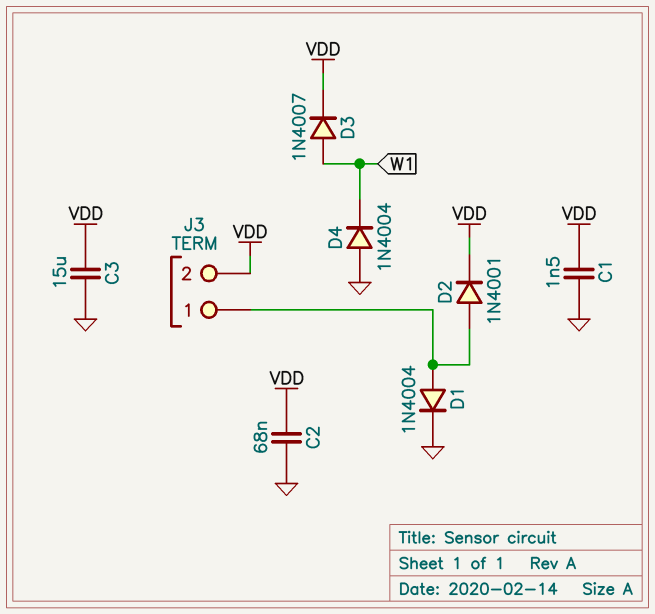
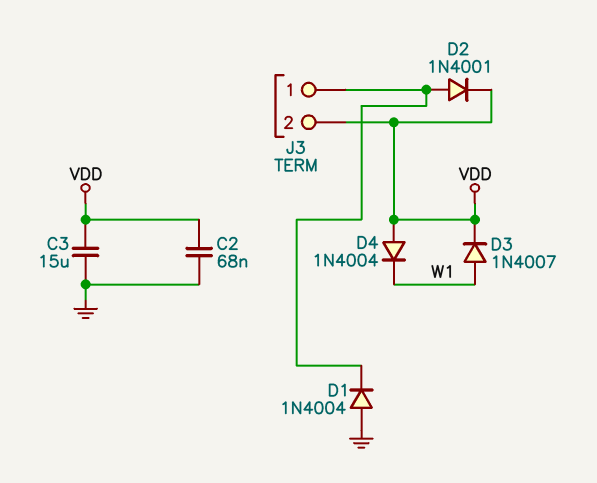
C1: 1.5nF (GND, VDD) -> none
D1: diode 1N4004 (A J3/1, K GND) -> diode 1N4004 (A GND, K J3/1)
D4: diode 1N4004 (A GND, K W1) -> diode 1N4004 (A VDD, K W1)

